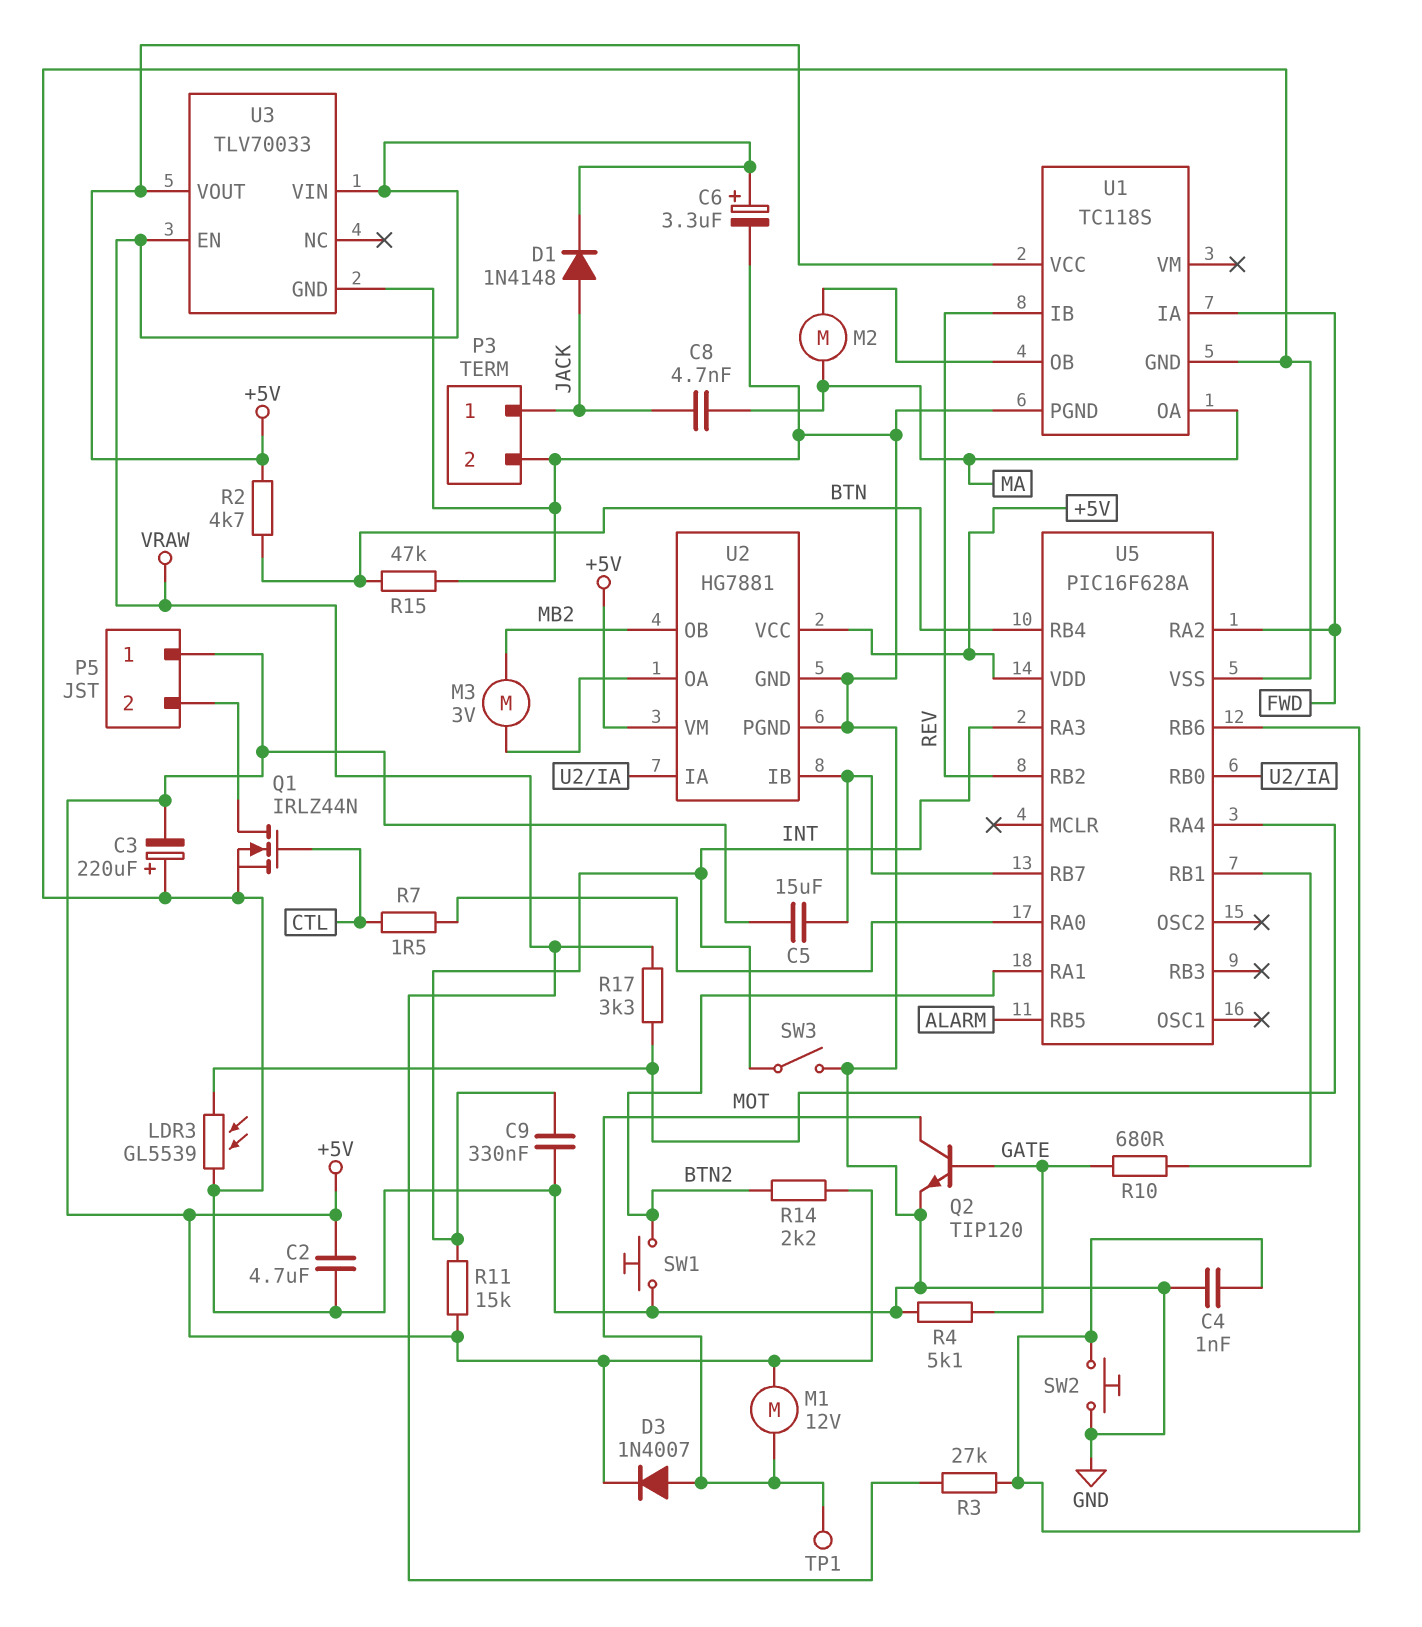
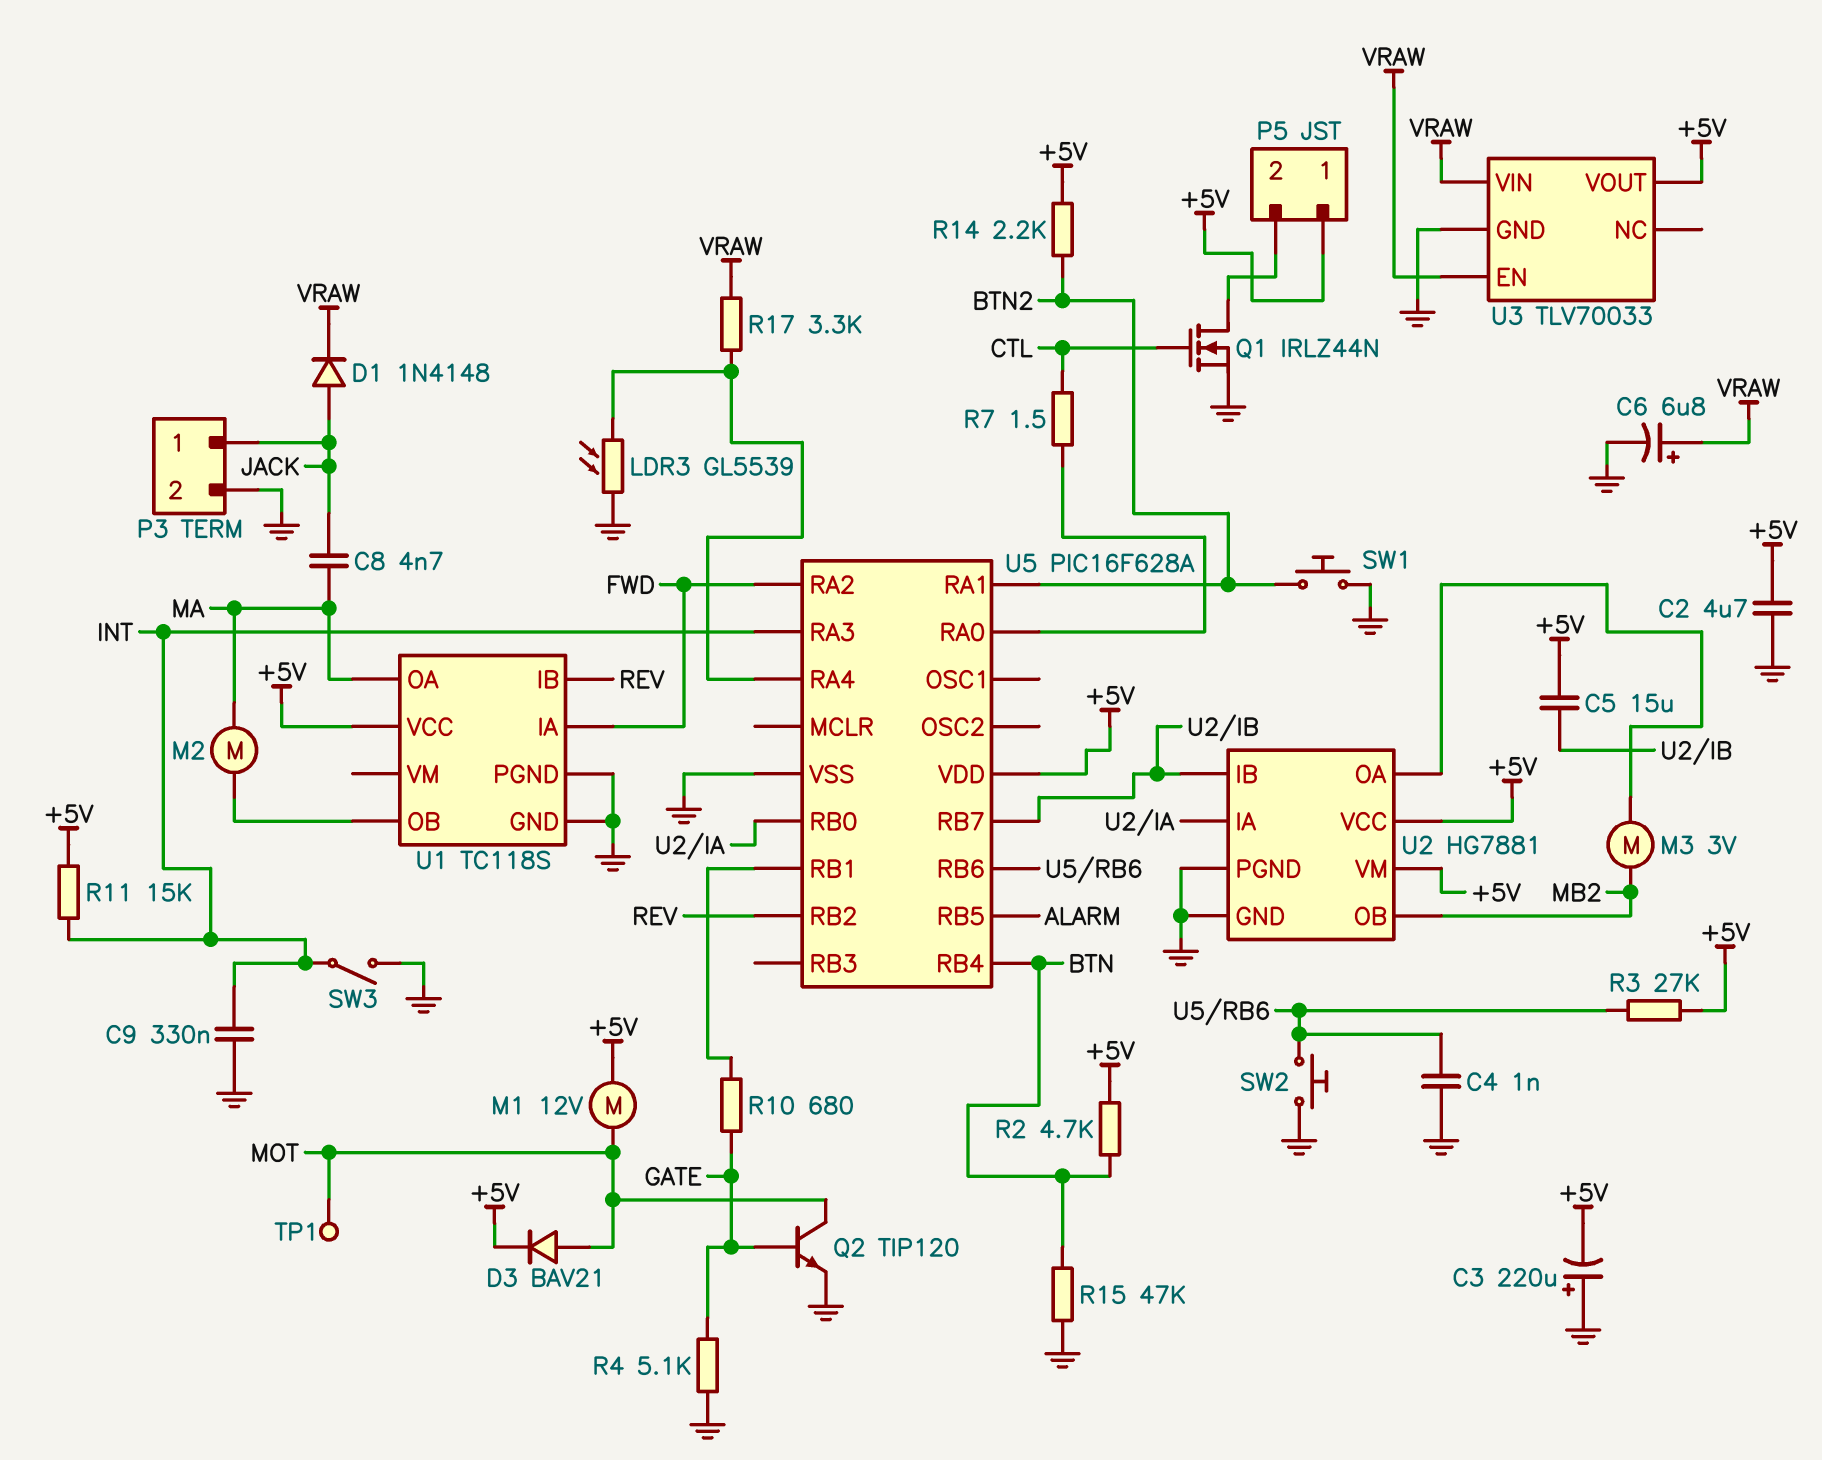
C6: 3.3uF (plus VRAW, minus GND) -> 6.8uF (plus VRAW, minus GND)
D3: diode 1N4007 (A MOT, K +5V) -> diode BAV21 (A MOT, K +5V)
R3: 27k (U5/RB6, VRAW) -> 27k (+5V, U5/RB6)

